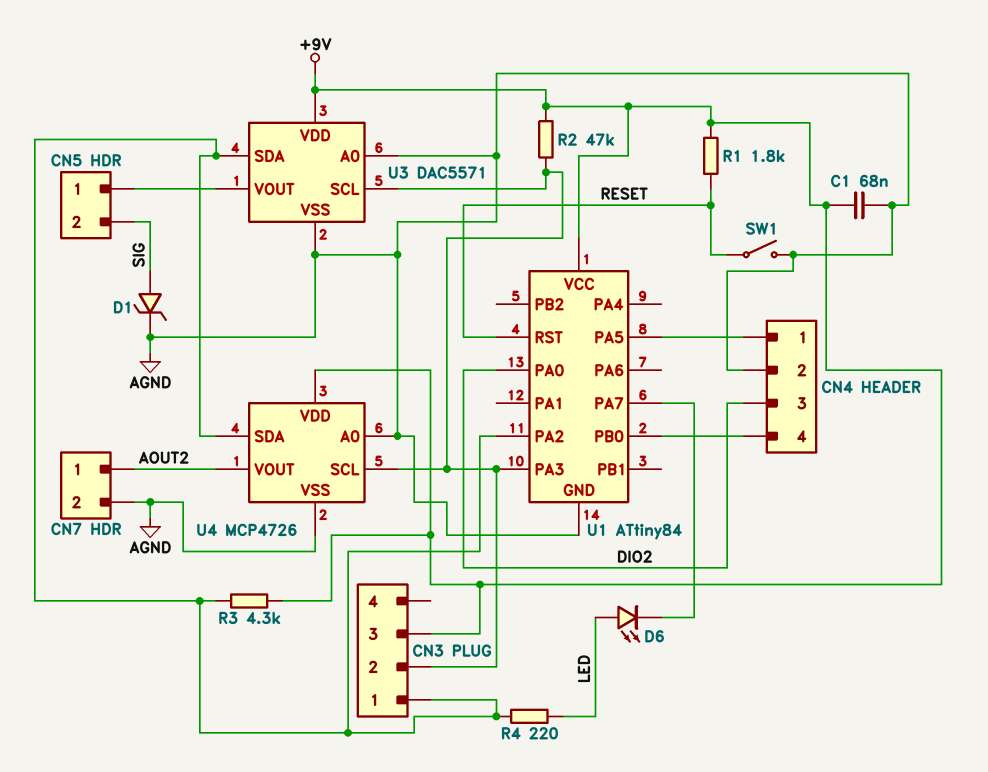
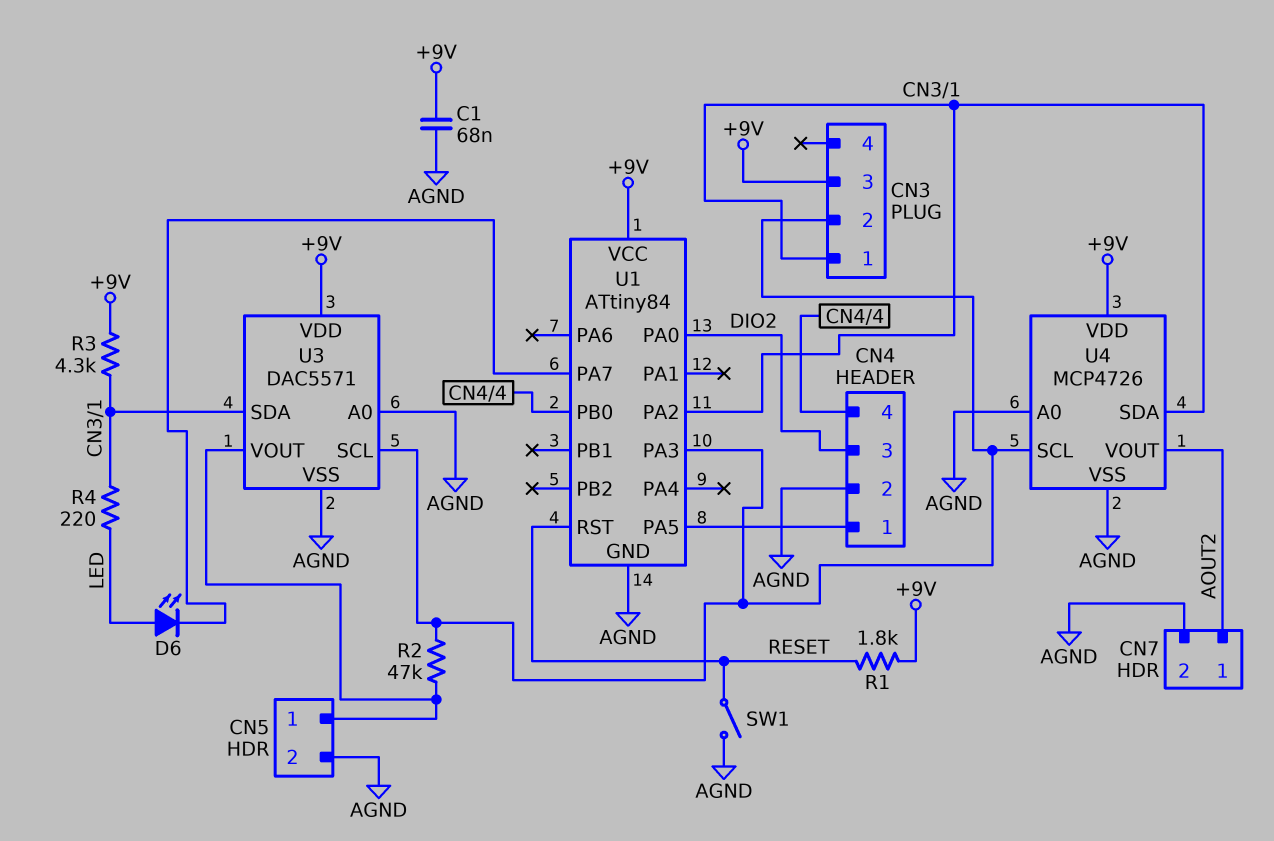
CN5 pin 2: SIG -> AGND
D1: zener (A SIG, K AGND) -> none
R2: 47k (+9V, CN3/2) -> 47k (CN3/2, CN5/1)

